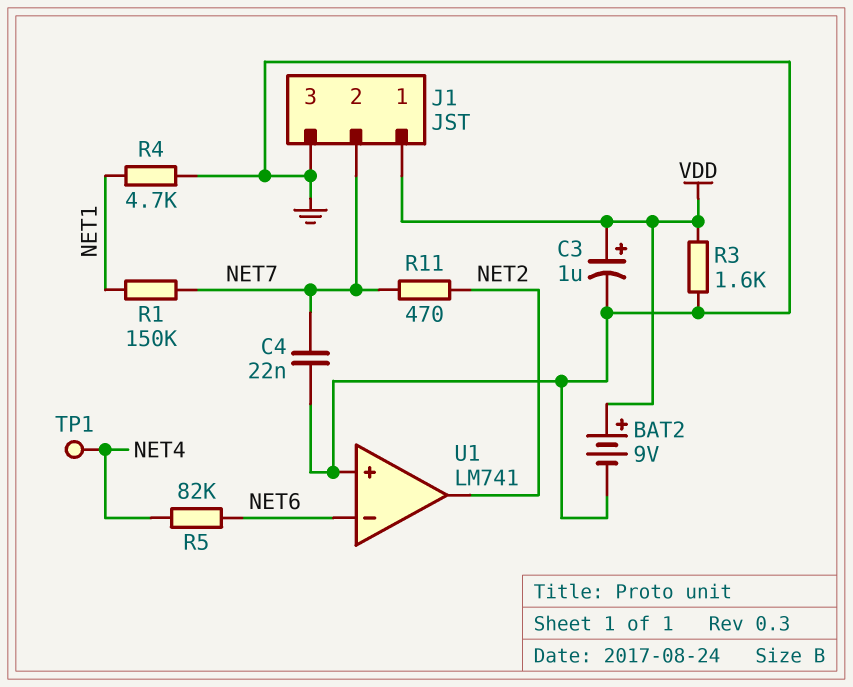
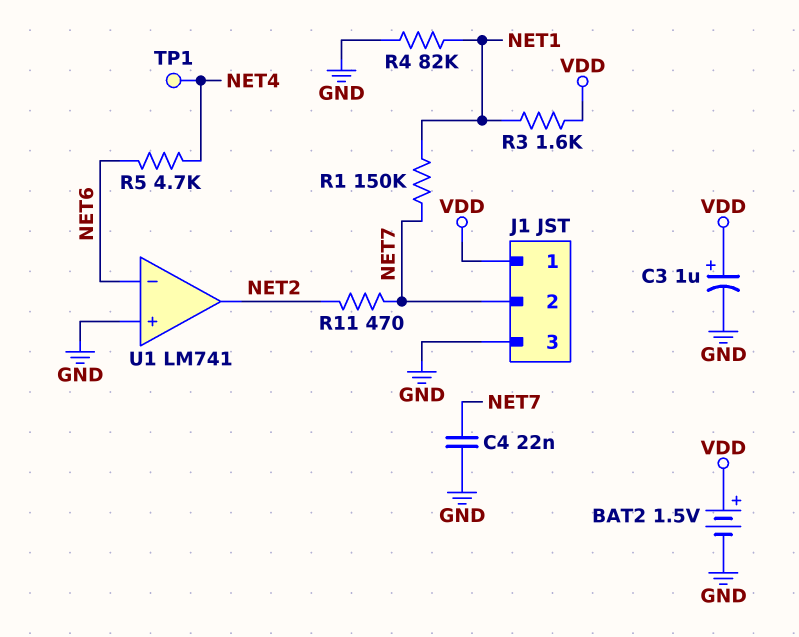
BAT2: 9V (plus VDD, minus GND) -> 1.5V (plus VDD, minus GND)
R3: 1.6k (GND, VDD) -> 1.6k (NET1, VDD)
R4: 4.7k (GND, NET1) -> 82k (GND, NET1)
R5: 82k (NET4, NET6) -> 4.7k (NET4, NET6)

